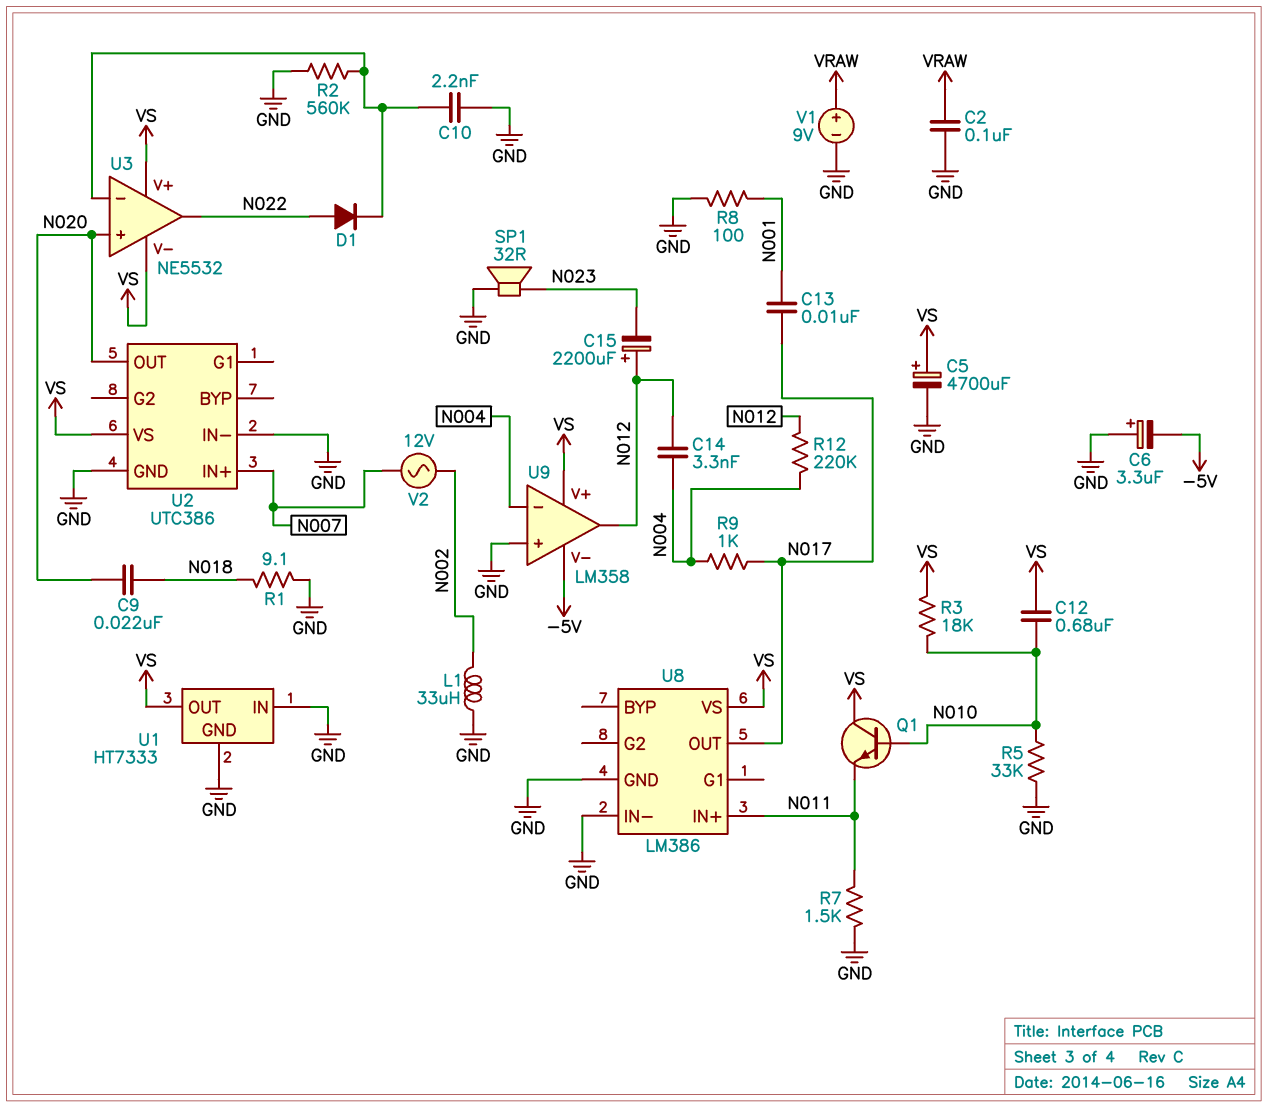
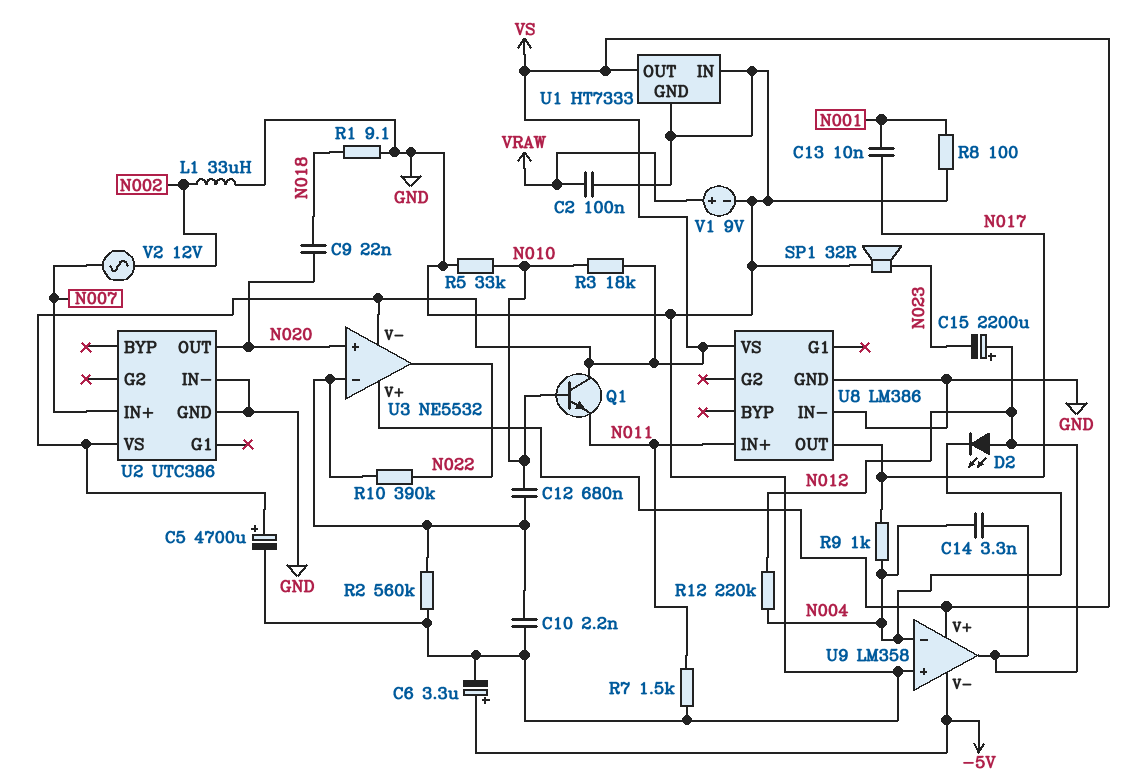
C6: 3.3uF (plus GND, minus -5V) -> 3.3uF (plus -5V, minus GND)
C12: 680nF (N010, VS) -> 680nF (N010, U3/in-)
D1: diode (A N022, K U3/in-) -> none
D2: none -> LED (A N012, K N004)
R10: none -> 390k (N022, U3/in-)

